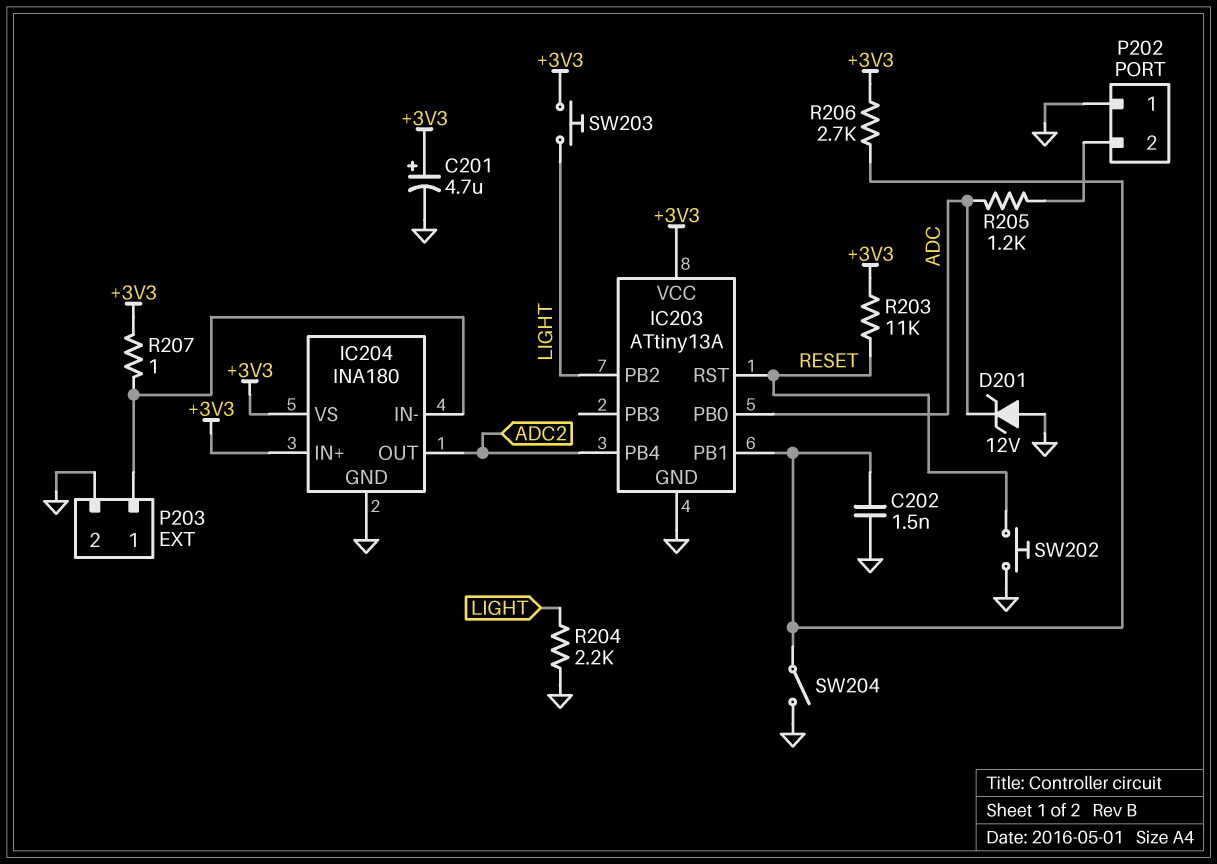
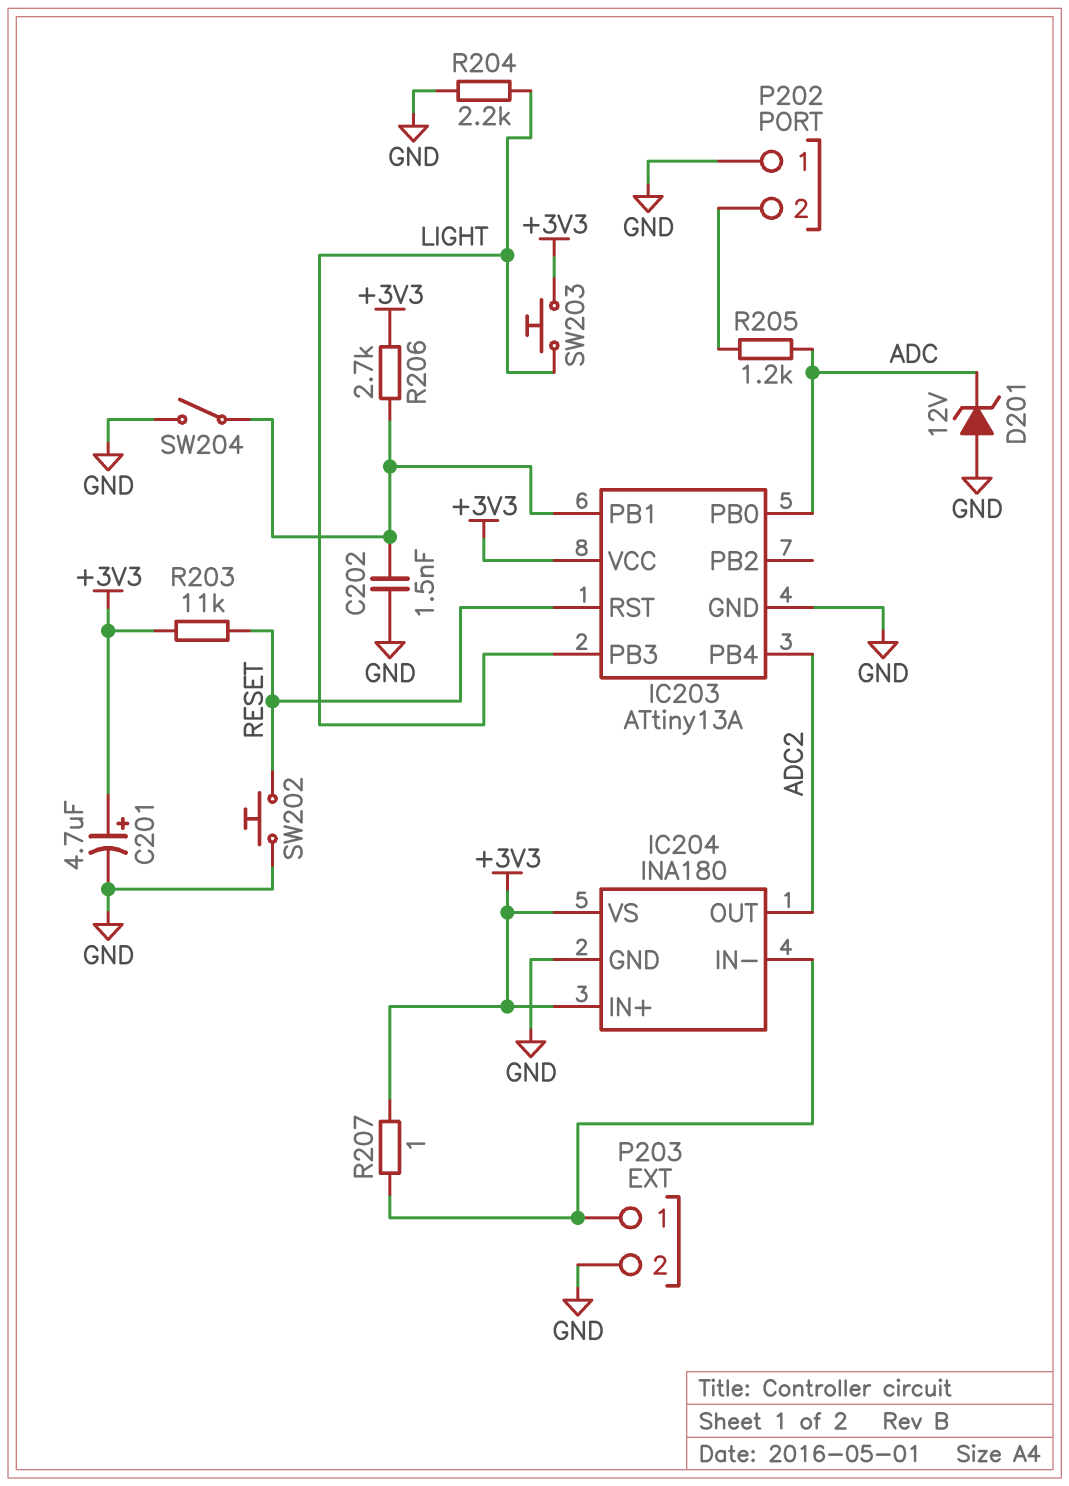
IC203 pin PB2: LIGHT -> none
IC203 pin PB3: none -> LIGHT

